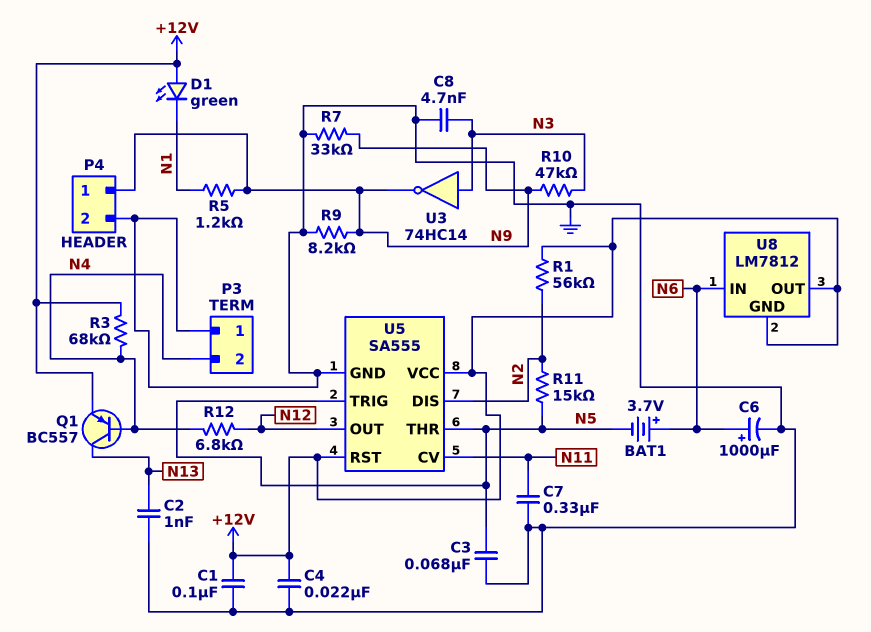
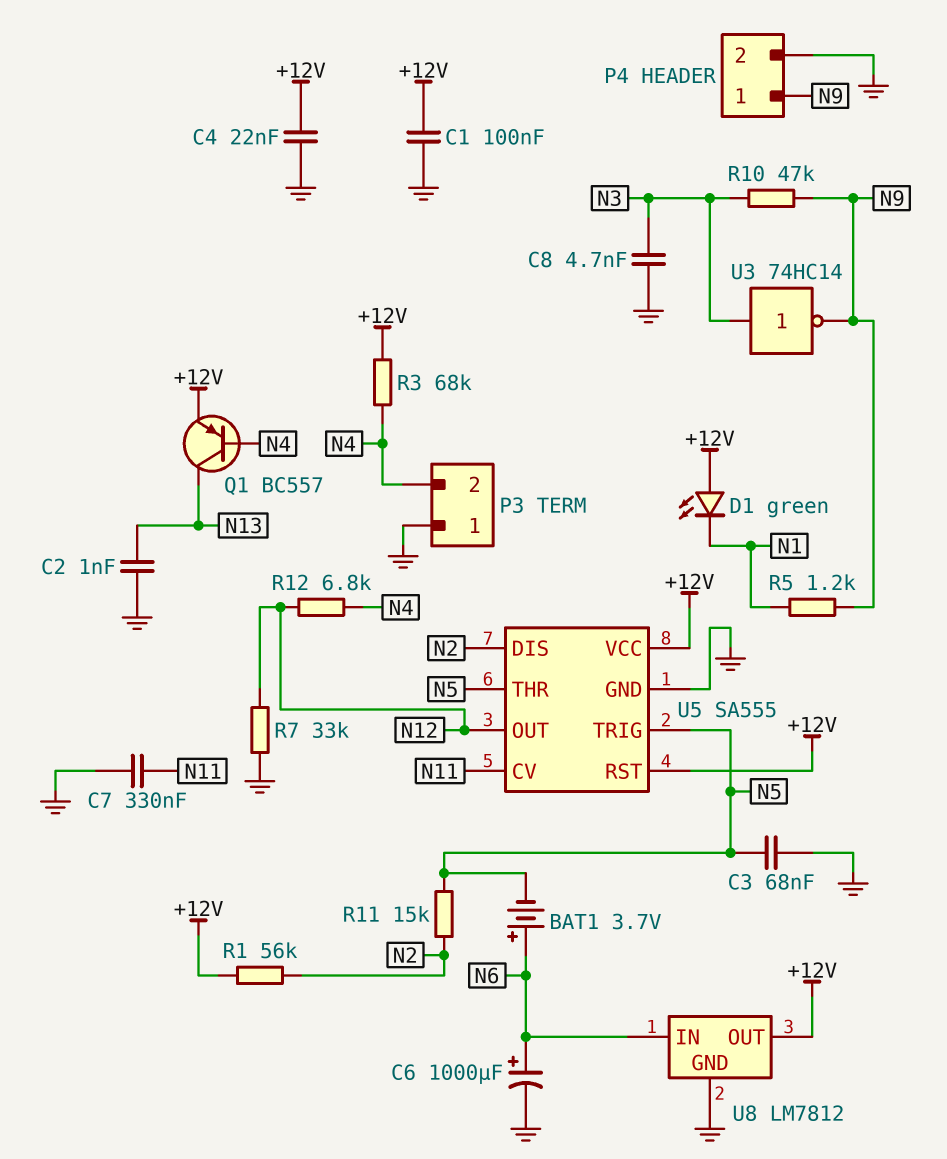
R7: 33k (GND, N9) -> 33k (GND, N12)
R9: 8.2k (GND, N9) -> none
U8 pin GND: +12V -> GND

